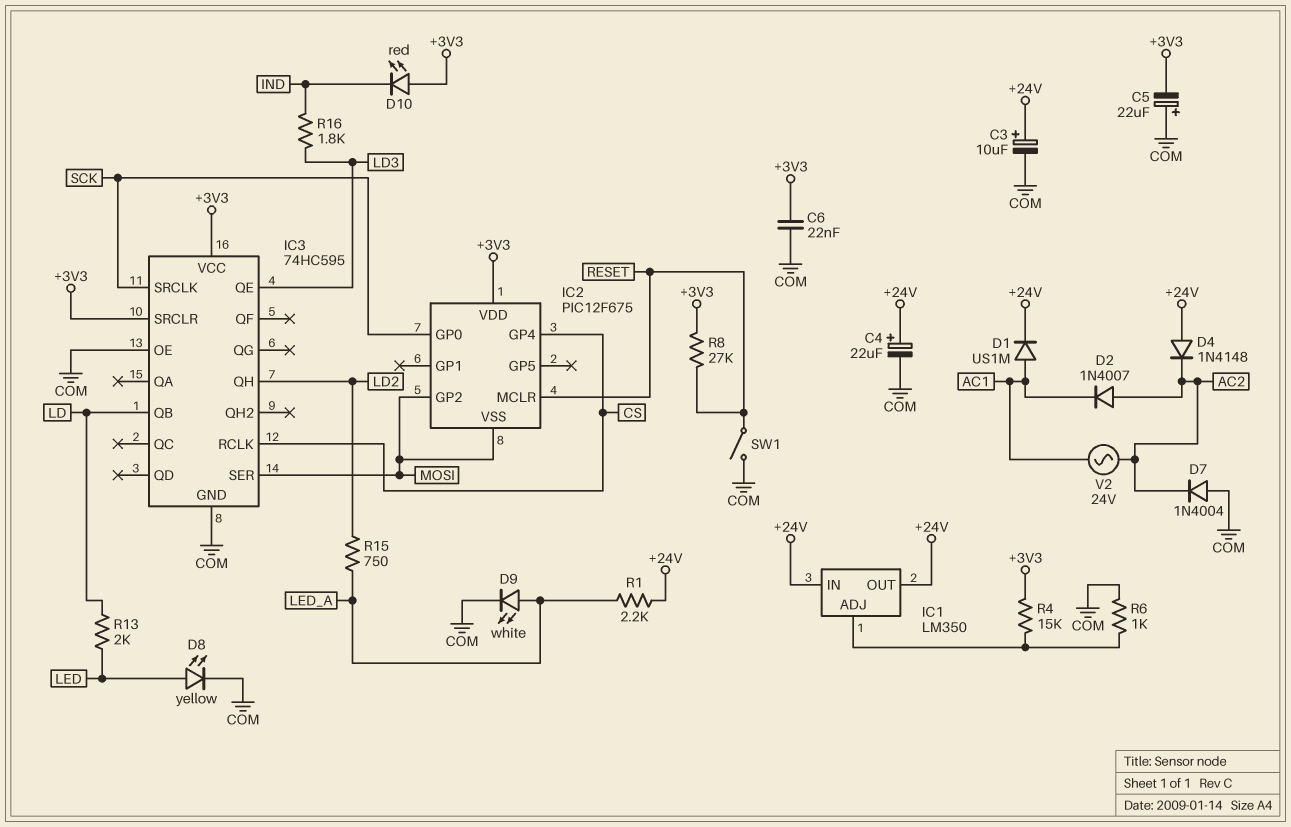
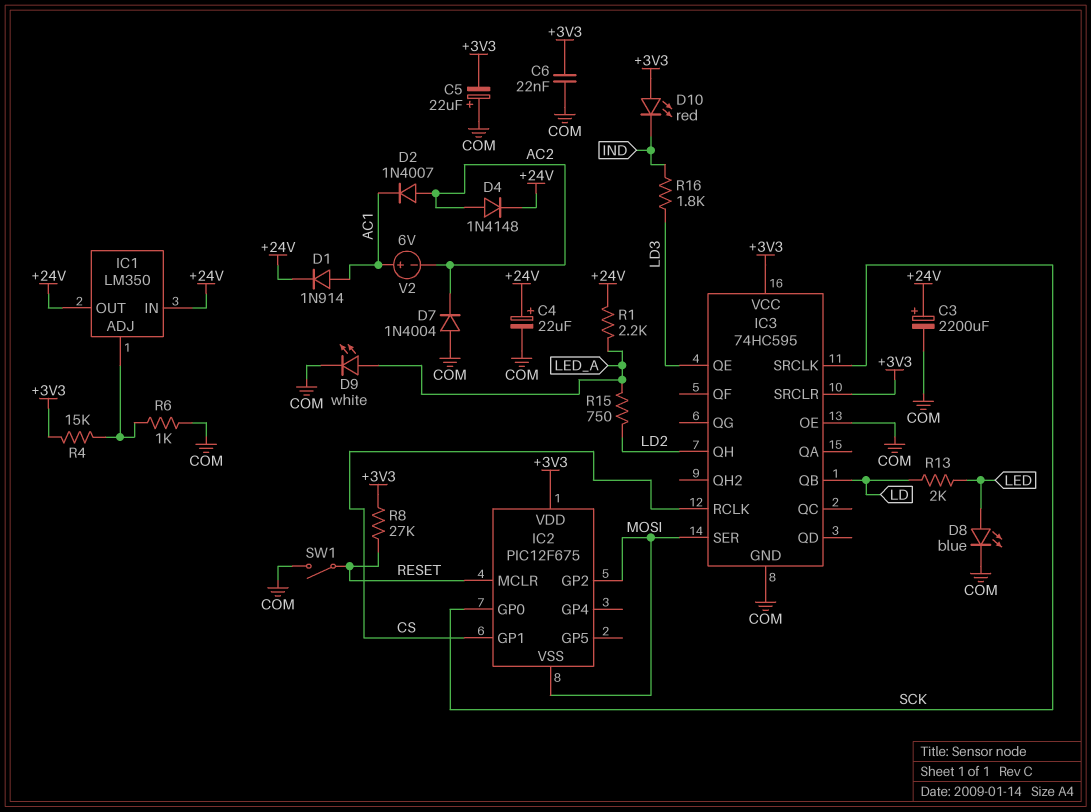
C3: 10uF (plus +24V, minus COM) -> 2200uF (plus +24V, minus COM)
D1: diode US1M (A AC1, K +24V) -> diode 1N914 (A AC1, K +24V)
D4: diode 1N4148 (A +24V, K AC2) -> diode 1N4148 (A AC2, K +24V)
D8: LED yellow (A LED, K COM) -> LED blue (A LED, K COM)
IC2 pin GP1: none -> CS
IC2 pin GP4: CS -> none
V2: AC 24V (AC1, AC2) -> 6V (plus AC1, minus AC2)

